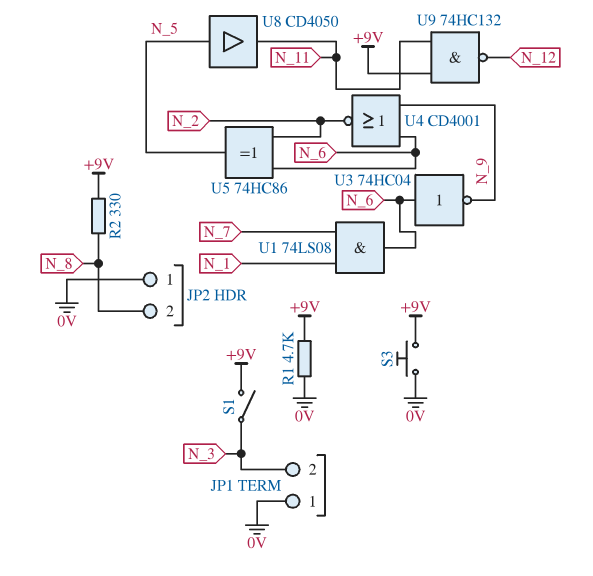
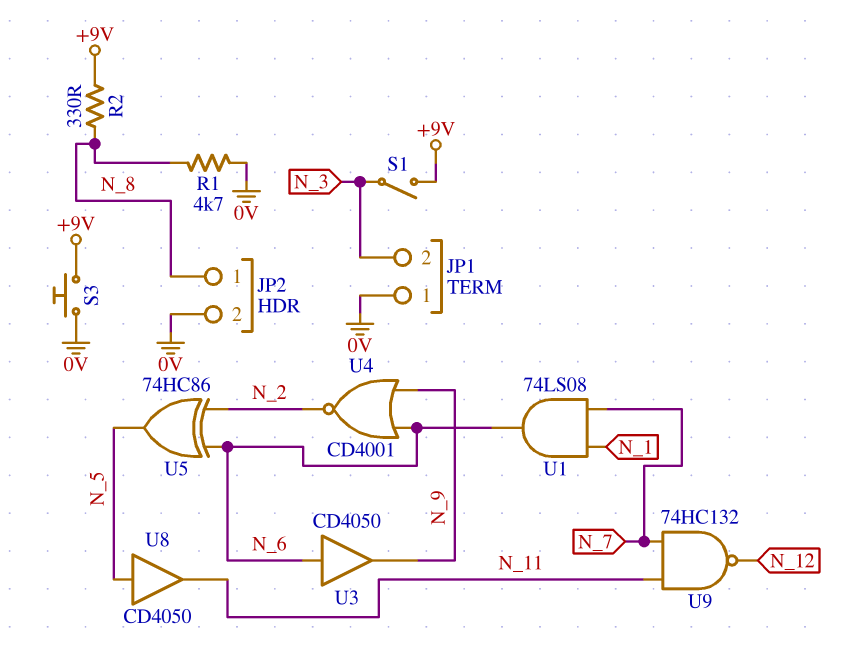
JP2 pin 1: 0V -> N_8
JP2 pin 2: N_8 -> 0V
R1: 4.7k (+9V, 0V) -> 4.7k (0V, N_8)
U3: NOT 74HC04 (in N_6, out N_9) -> buffer CD4050 (in N_6, out N_9)
U9: NAND 74HC132 (in +9V, in N_11, out N_12) -> NAND 74HC132 (in N_7, in N_11, out N_12)

